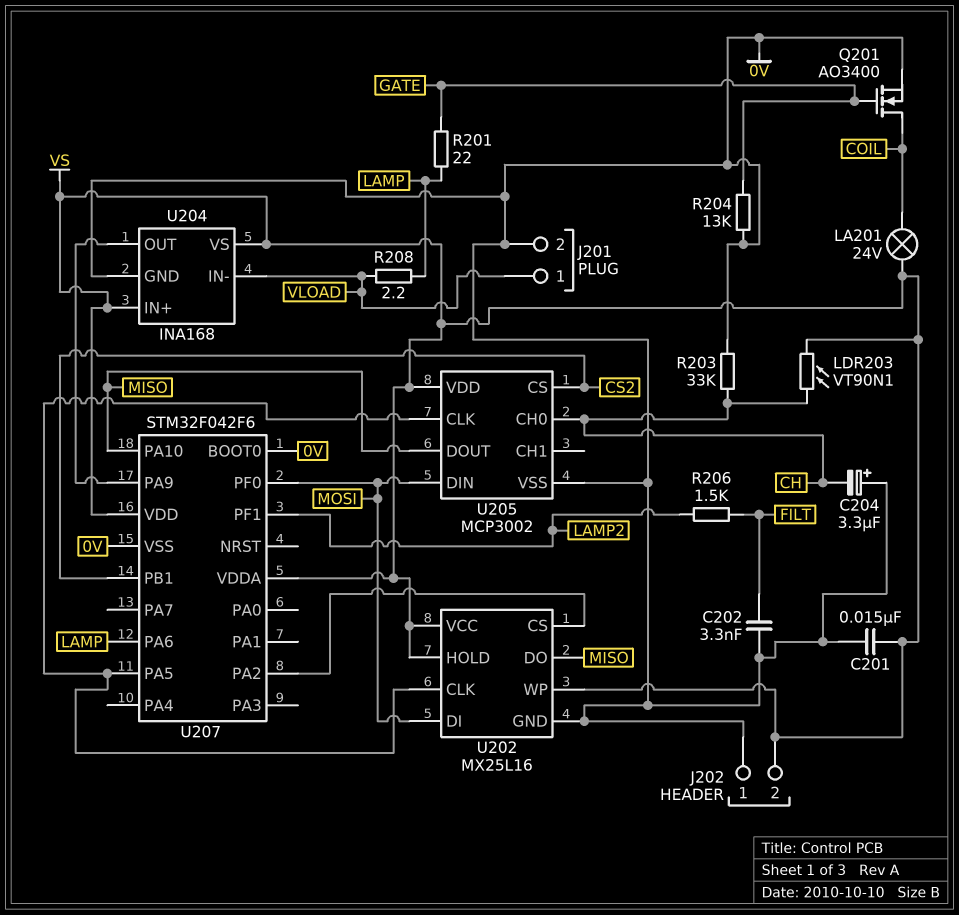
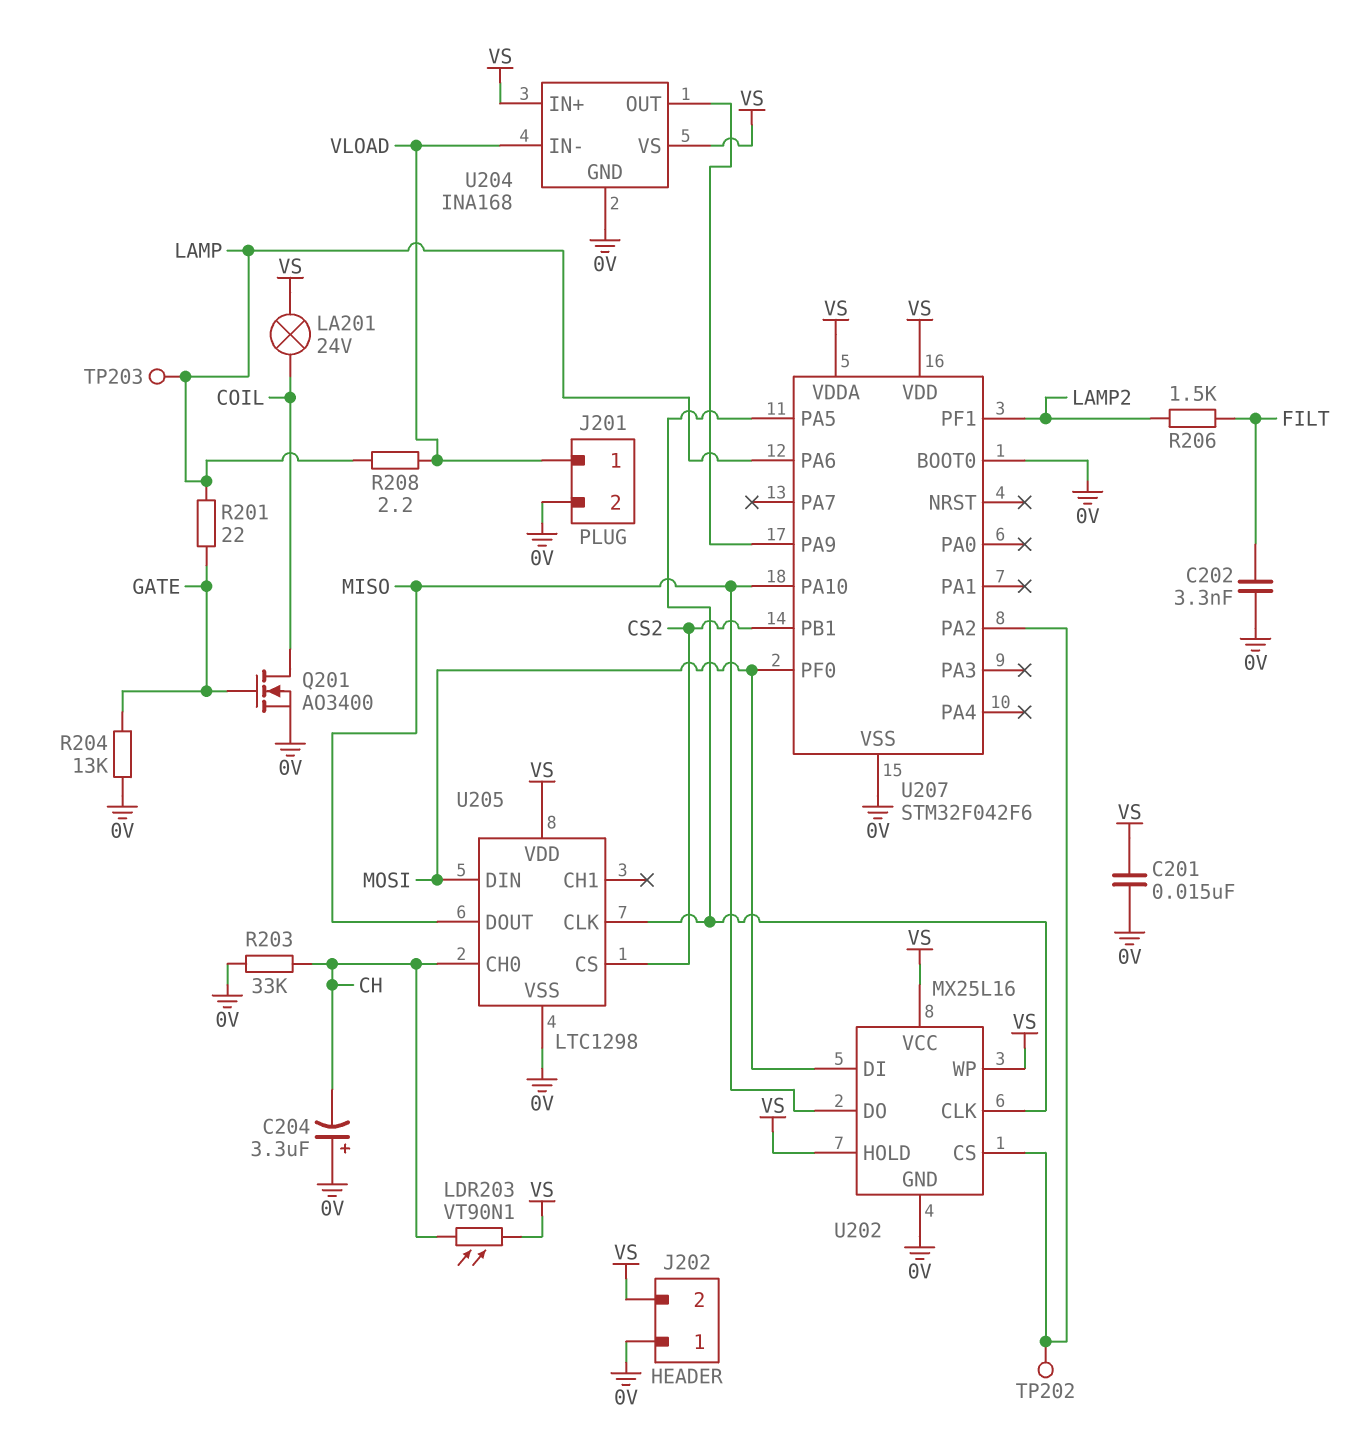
TP202: none -> test point (U202/CS)
TP203: none -> test point (LAMP)
U205: MCP3002 -> LTC1298

